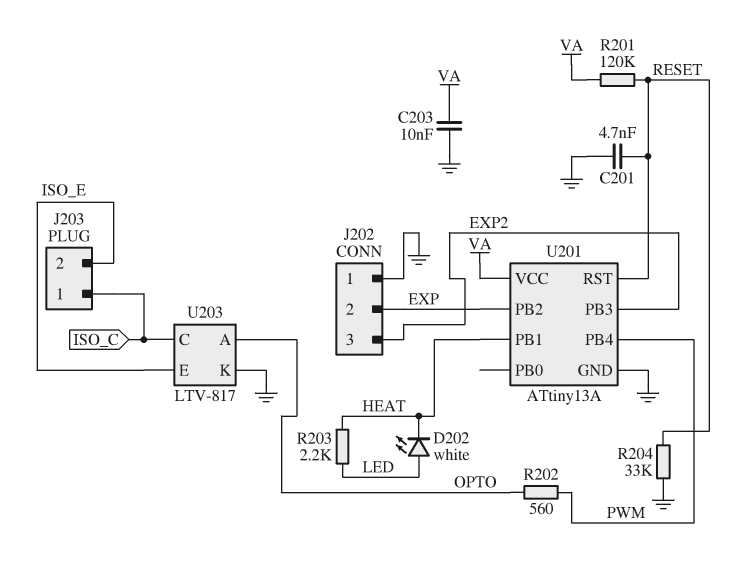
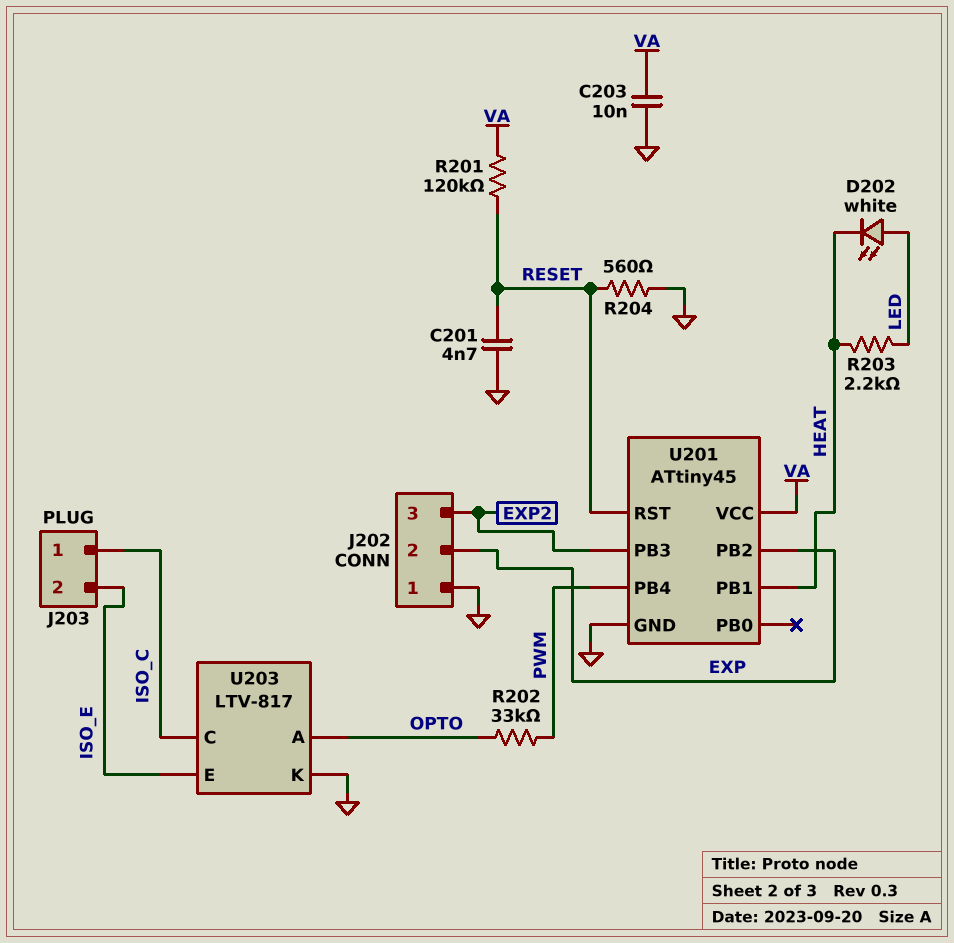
R202: 560 (OPTO, PWM) -> 33k (OPTO, PWM)
R204: 33k (GND, RESET) -> 560 (GND, RESET)
U201: ATtiny13A -> ATtiny45

